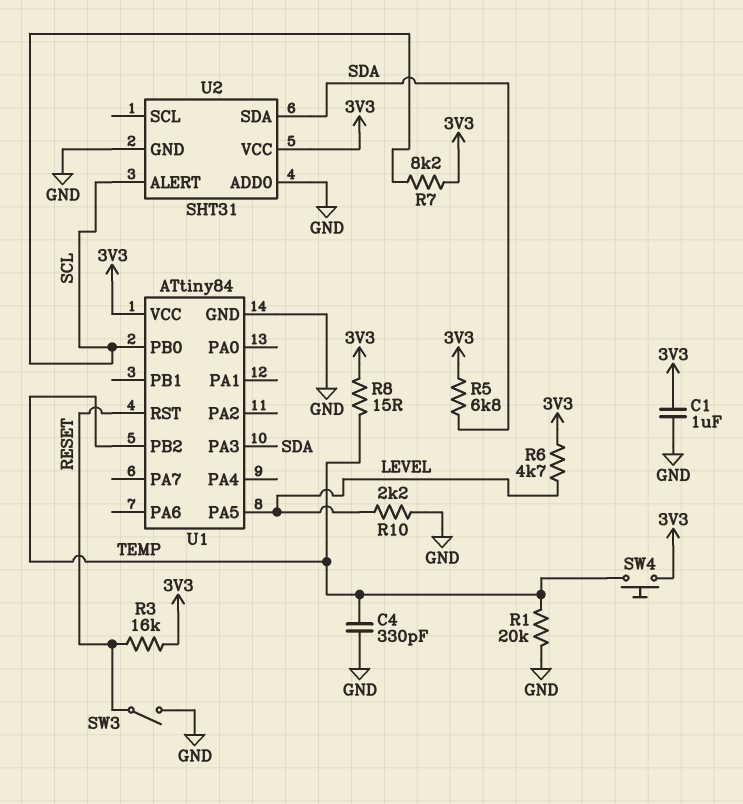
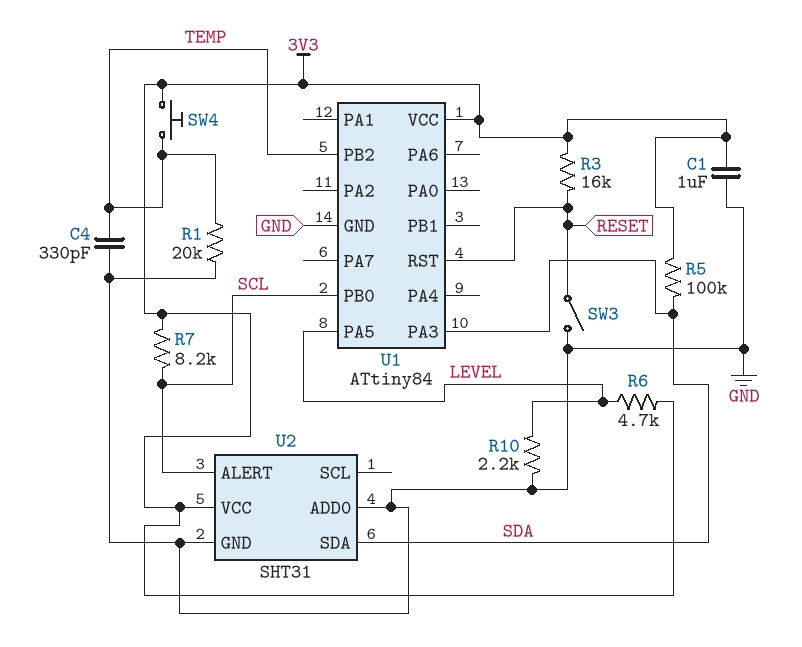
R5: 6.8k (3V3, SDA) -> 100k (3V3, SDA)
R8: 15 (3V3, TEMP) -> none

